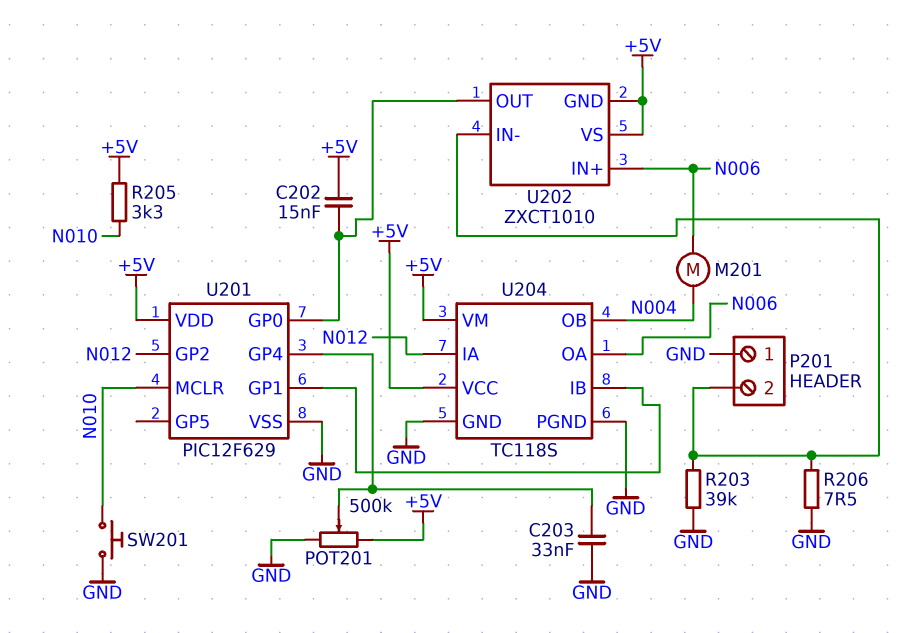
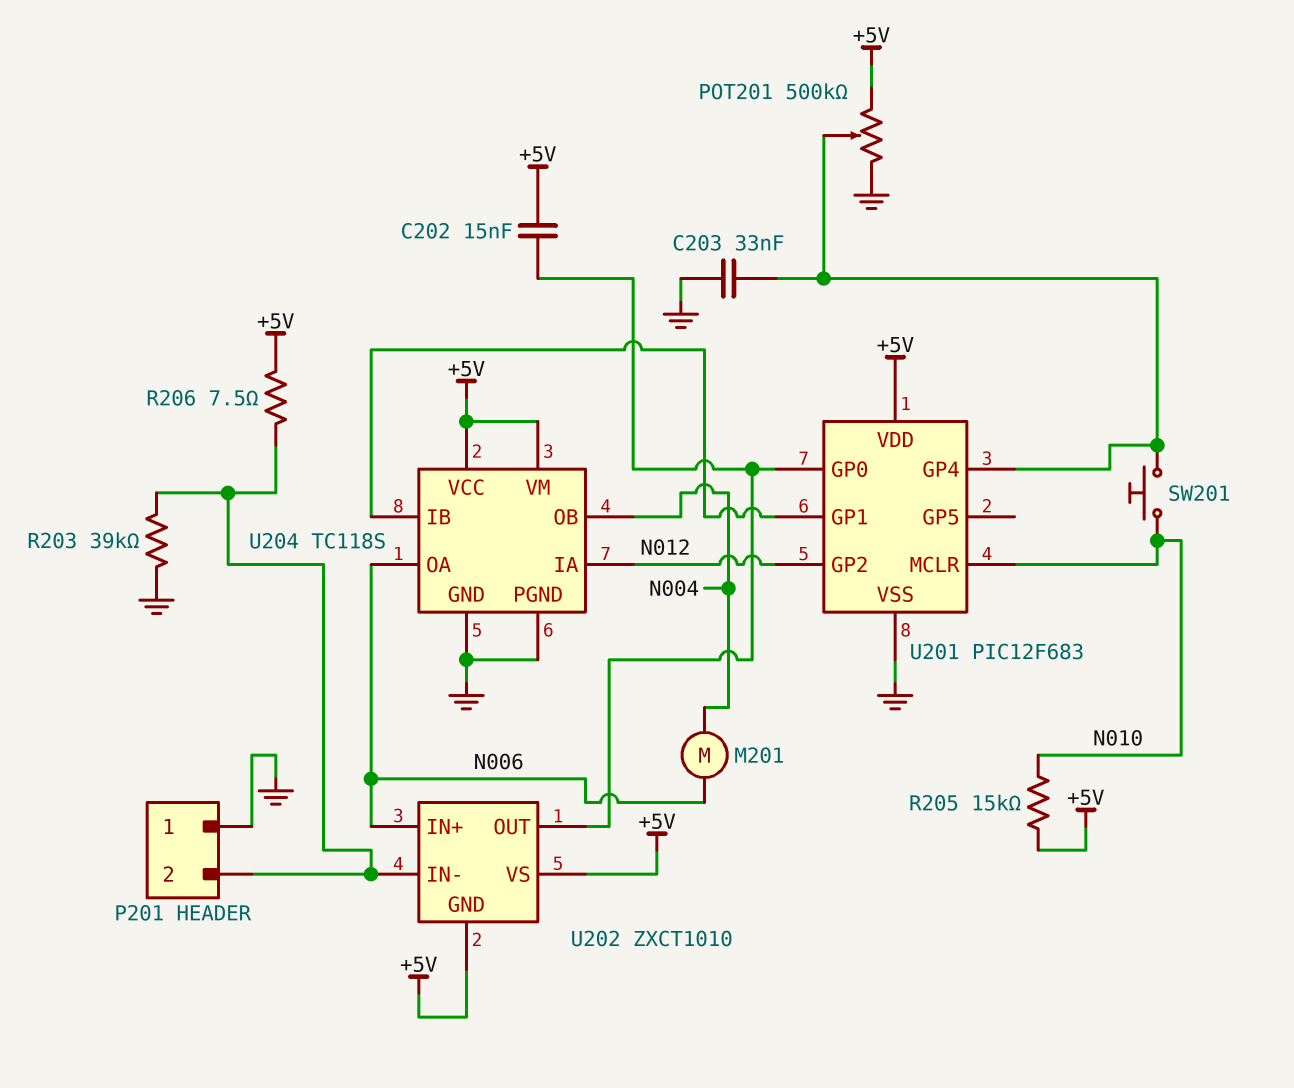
R205: 3.3k (+5V, N010) -> 15k (+5V, N010)
R206: 7.5 (GND, P201/2) -> 7.5 (+5V, P201/2)
SW201: button (GND, N010) -> button (N010, U201/GP4)
U201: PIC12F629 -> PIC12F683

